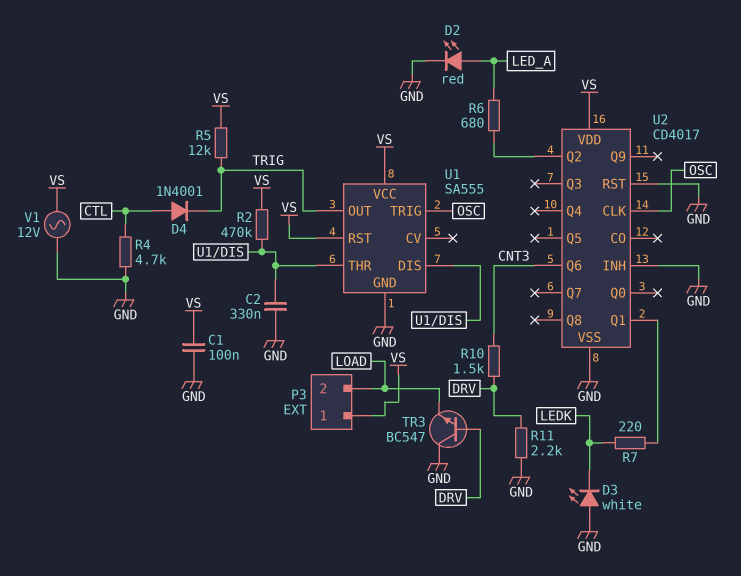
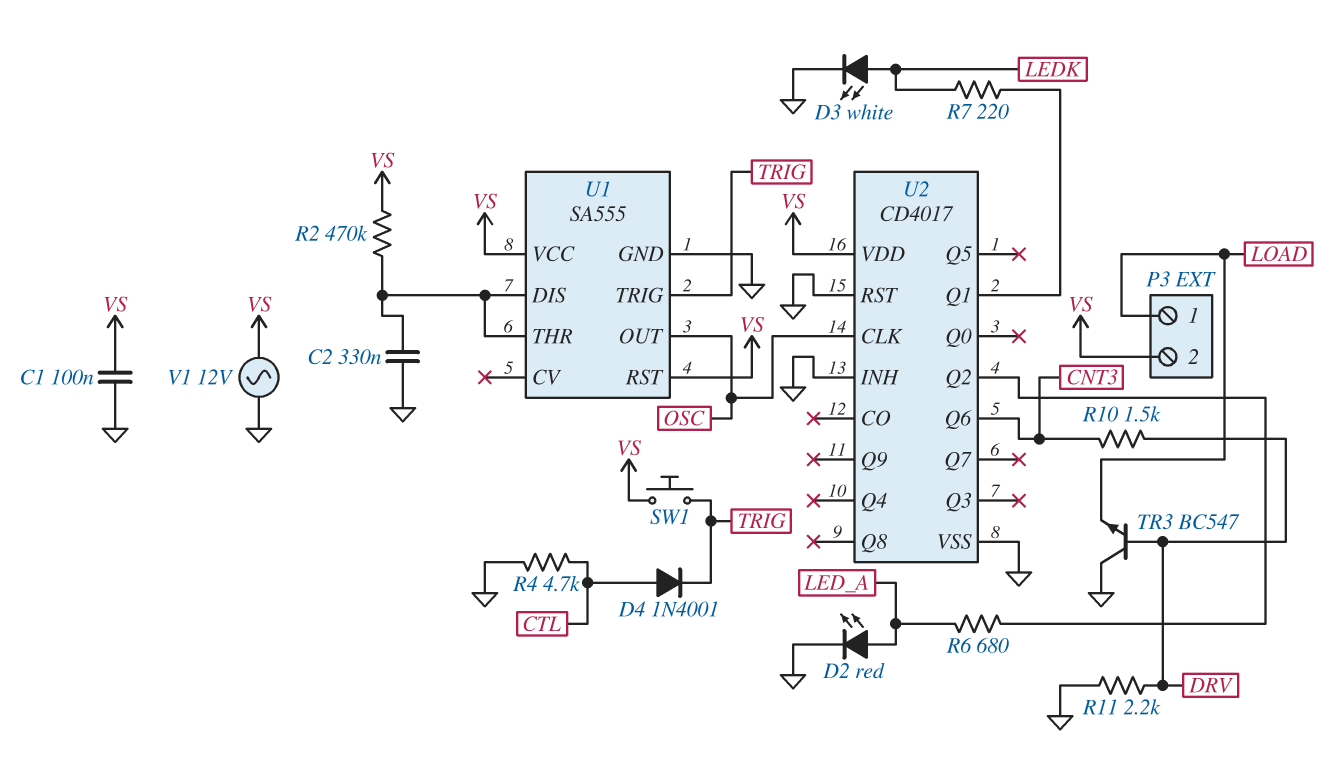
D3: LED white (A GND, K LEDK) -> LED white (A LEDK, K GND)
P3 pin 1: VS -> LOAD
P3 pin 2: LOAD -> VS
R5: 12k (TRIG, VS) -> none
SW1: none -> button (TRIG, VS)
U1 pin OUT: TRIG -> OSC
U1 pin TRIG: OSC -> TRIG

